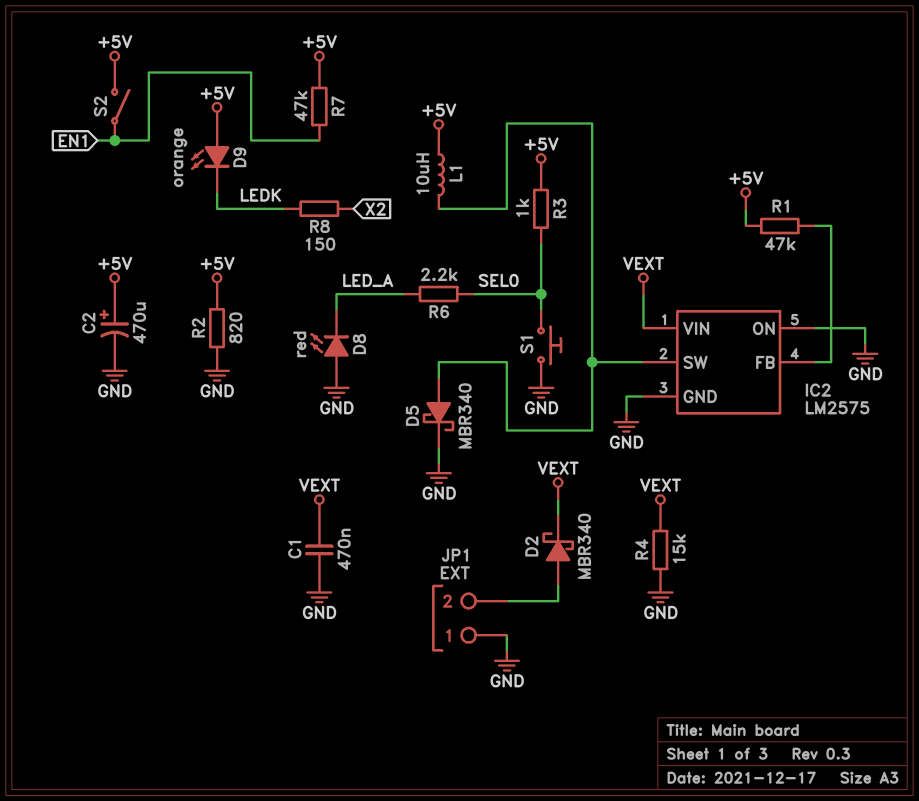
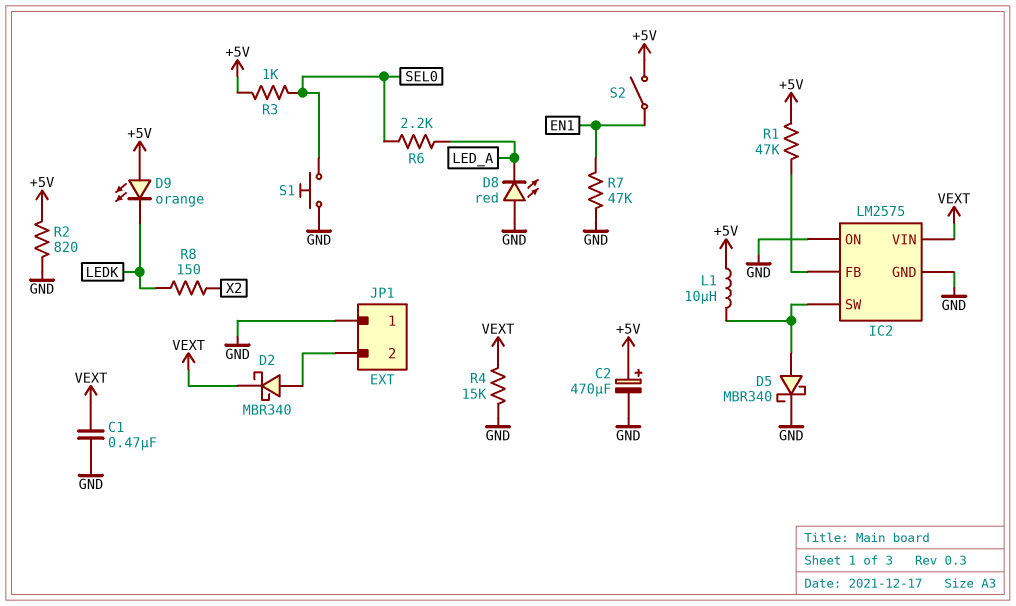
R7: 47k (+5V, EN1) -> 47k (EN1, GND)

